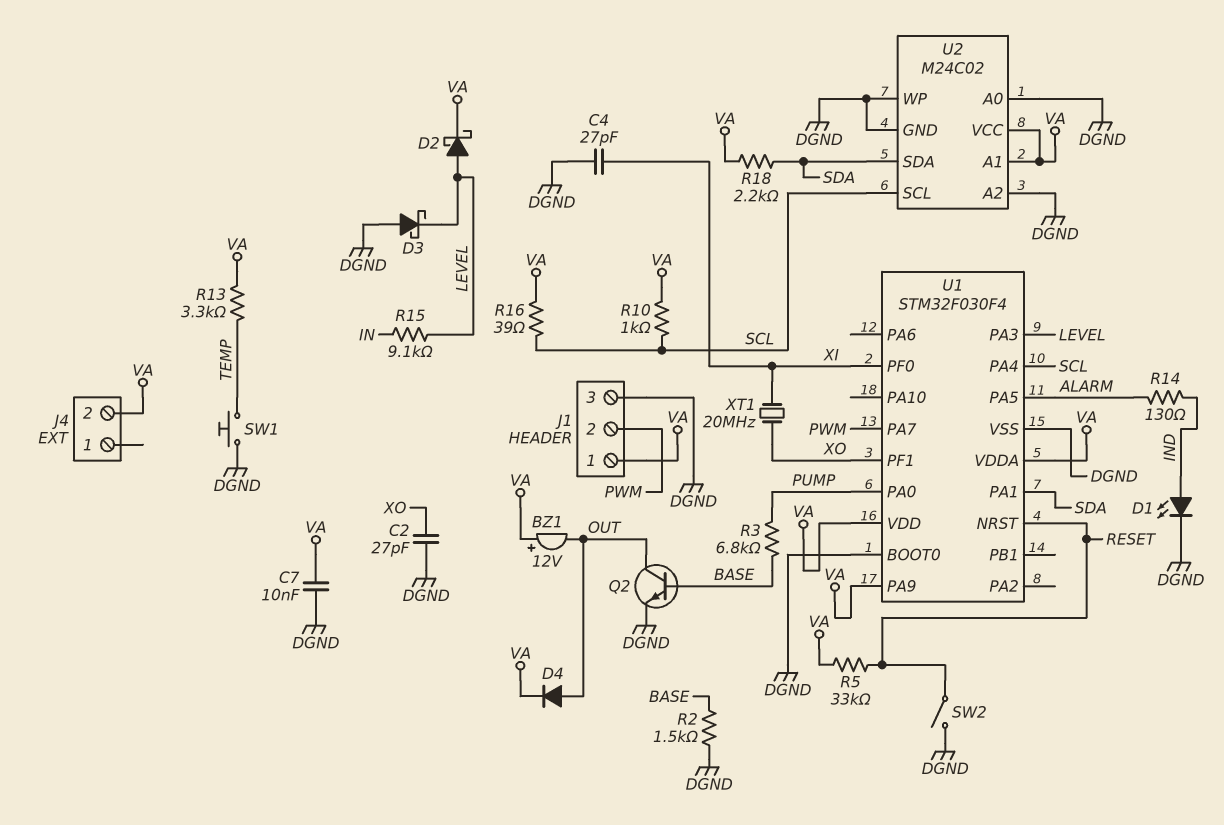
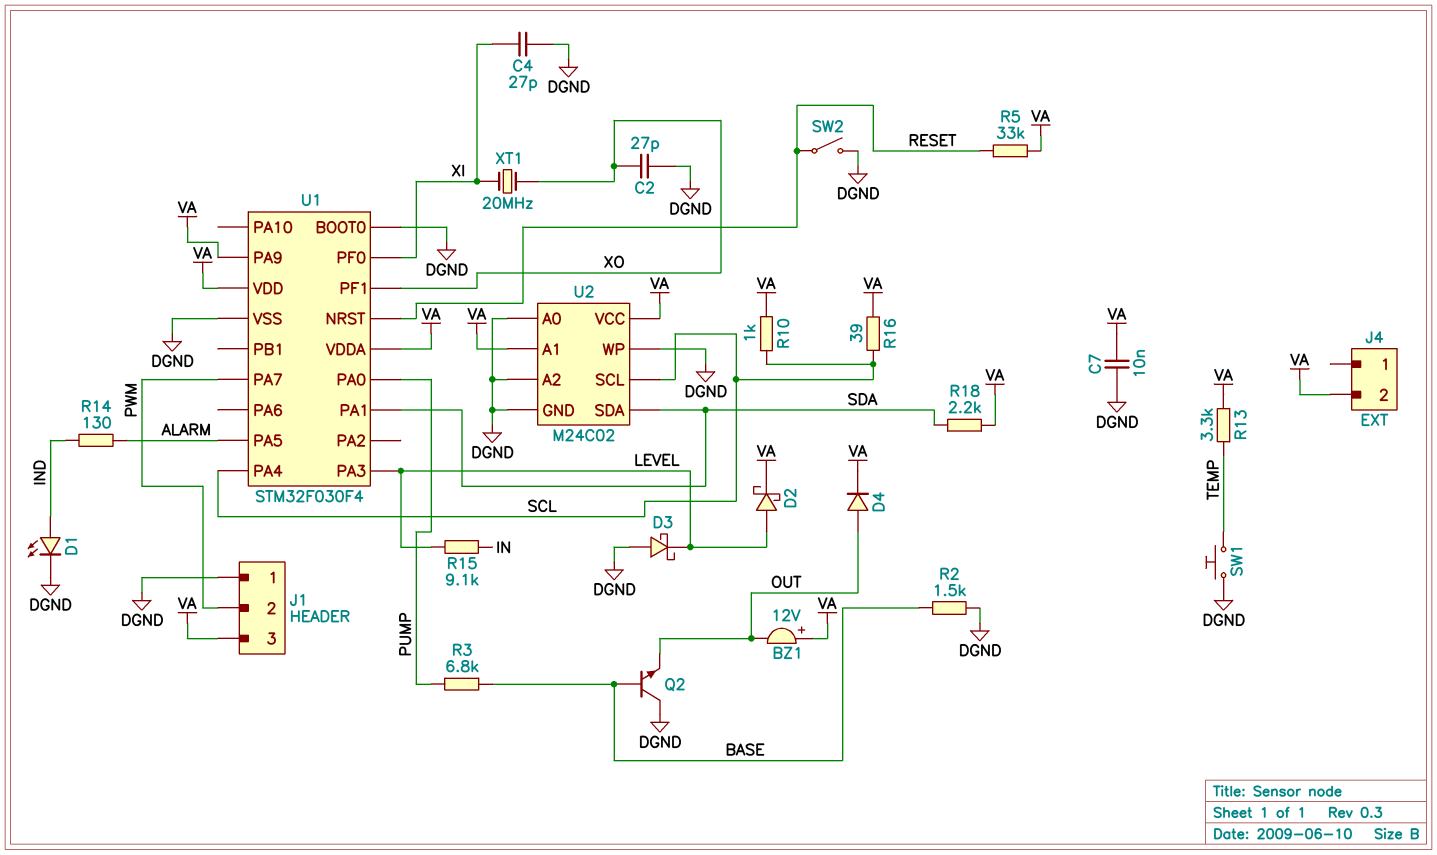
J1 pin 1: VA -> DGND
J1 pin 3: DGND -> VA
Q2: NPN (B BASE, C OUT, E DGND) -> NPN (B BASE, C DGND, E OUT)

